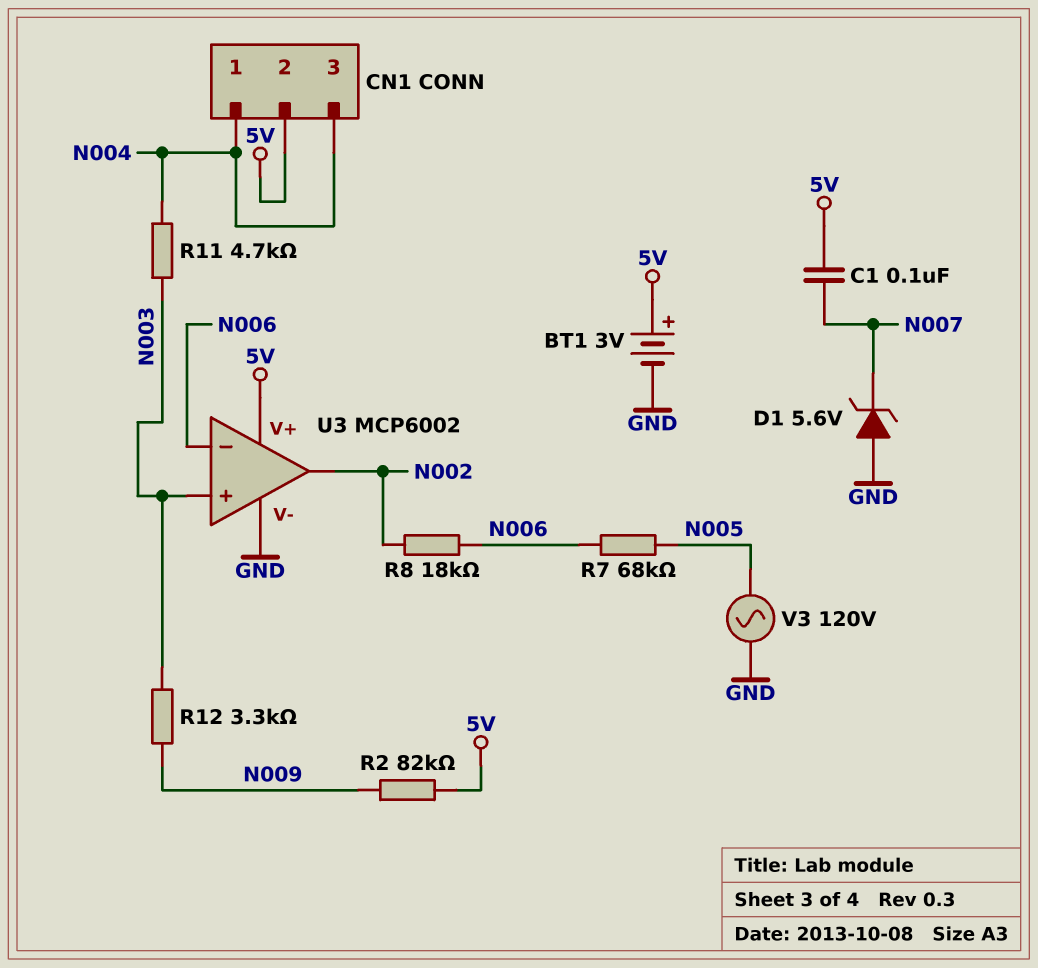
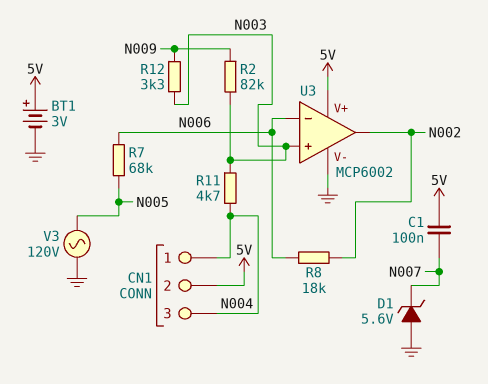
R2: 82k (5V, N009) -> 82k (N003, N009)

